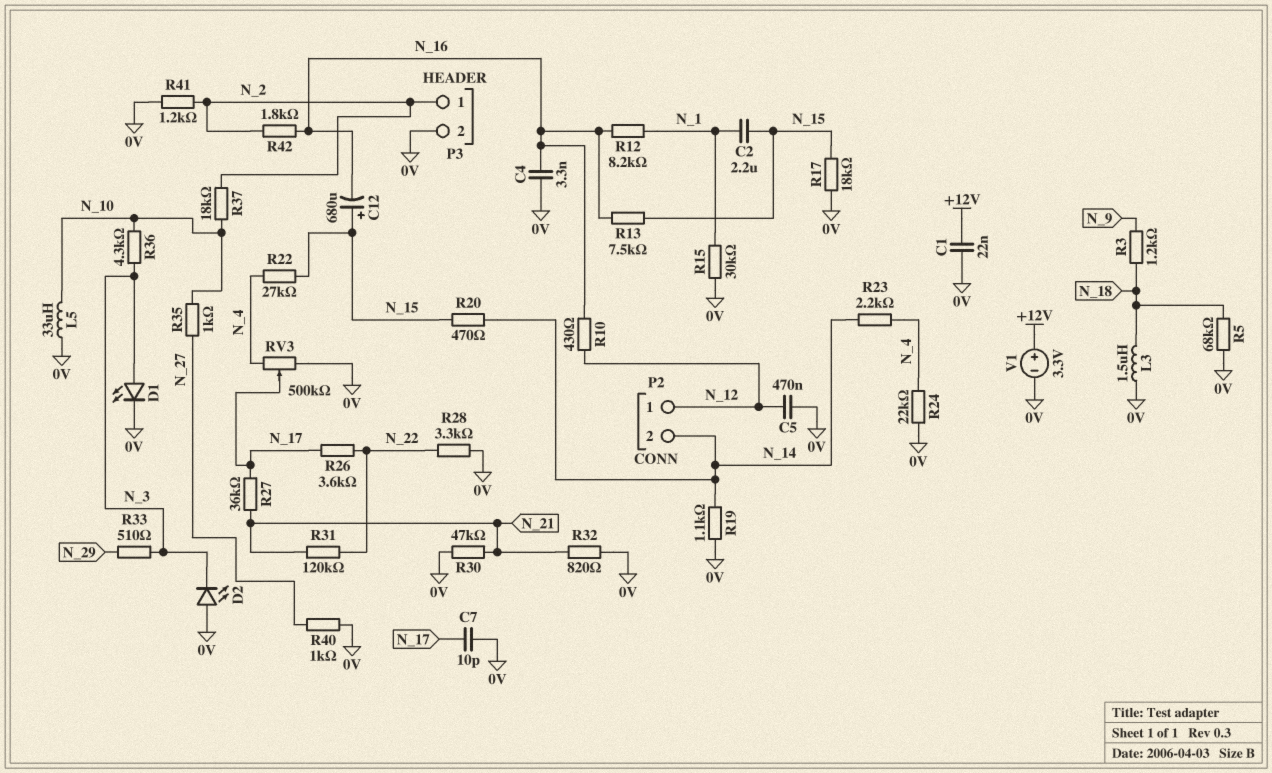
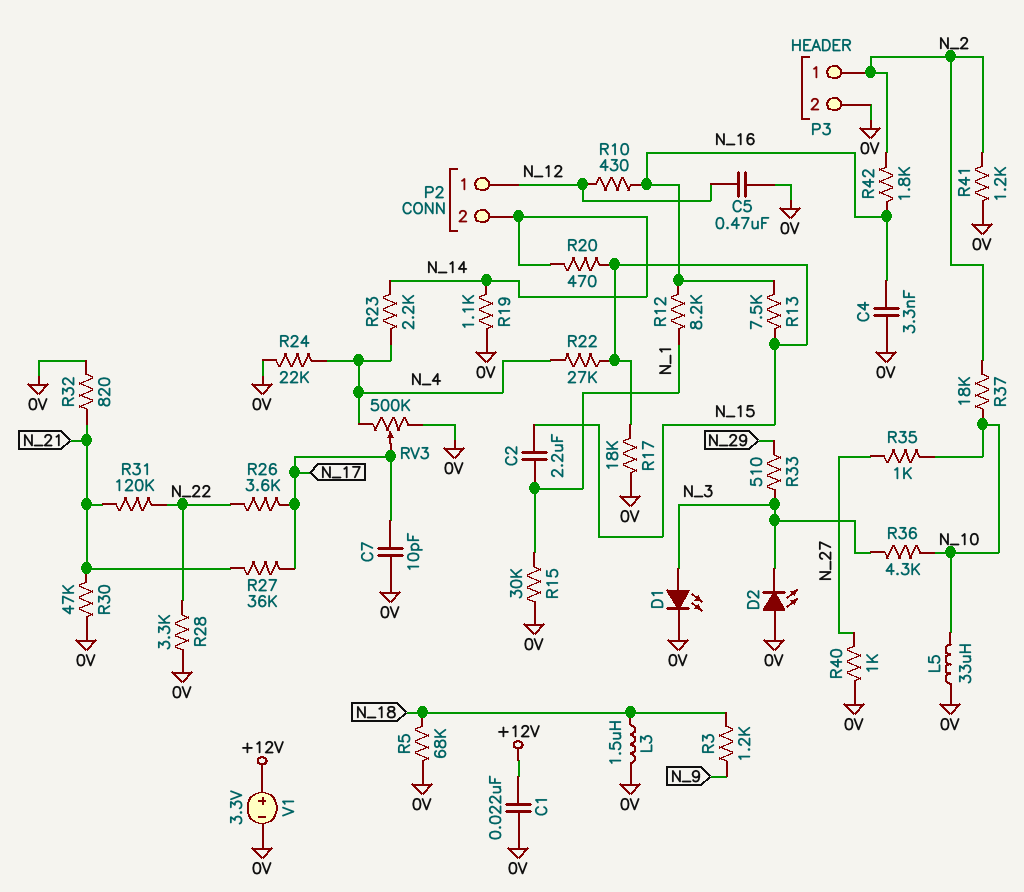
C12: 680uF (plus N_15, minus N_16) -> none

